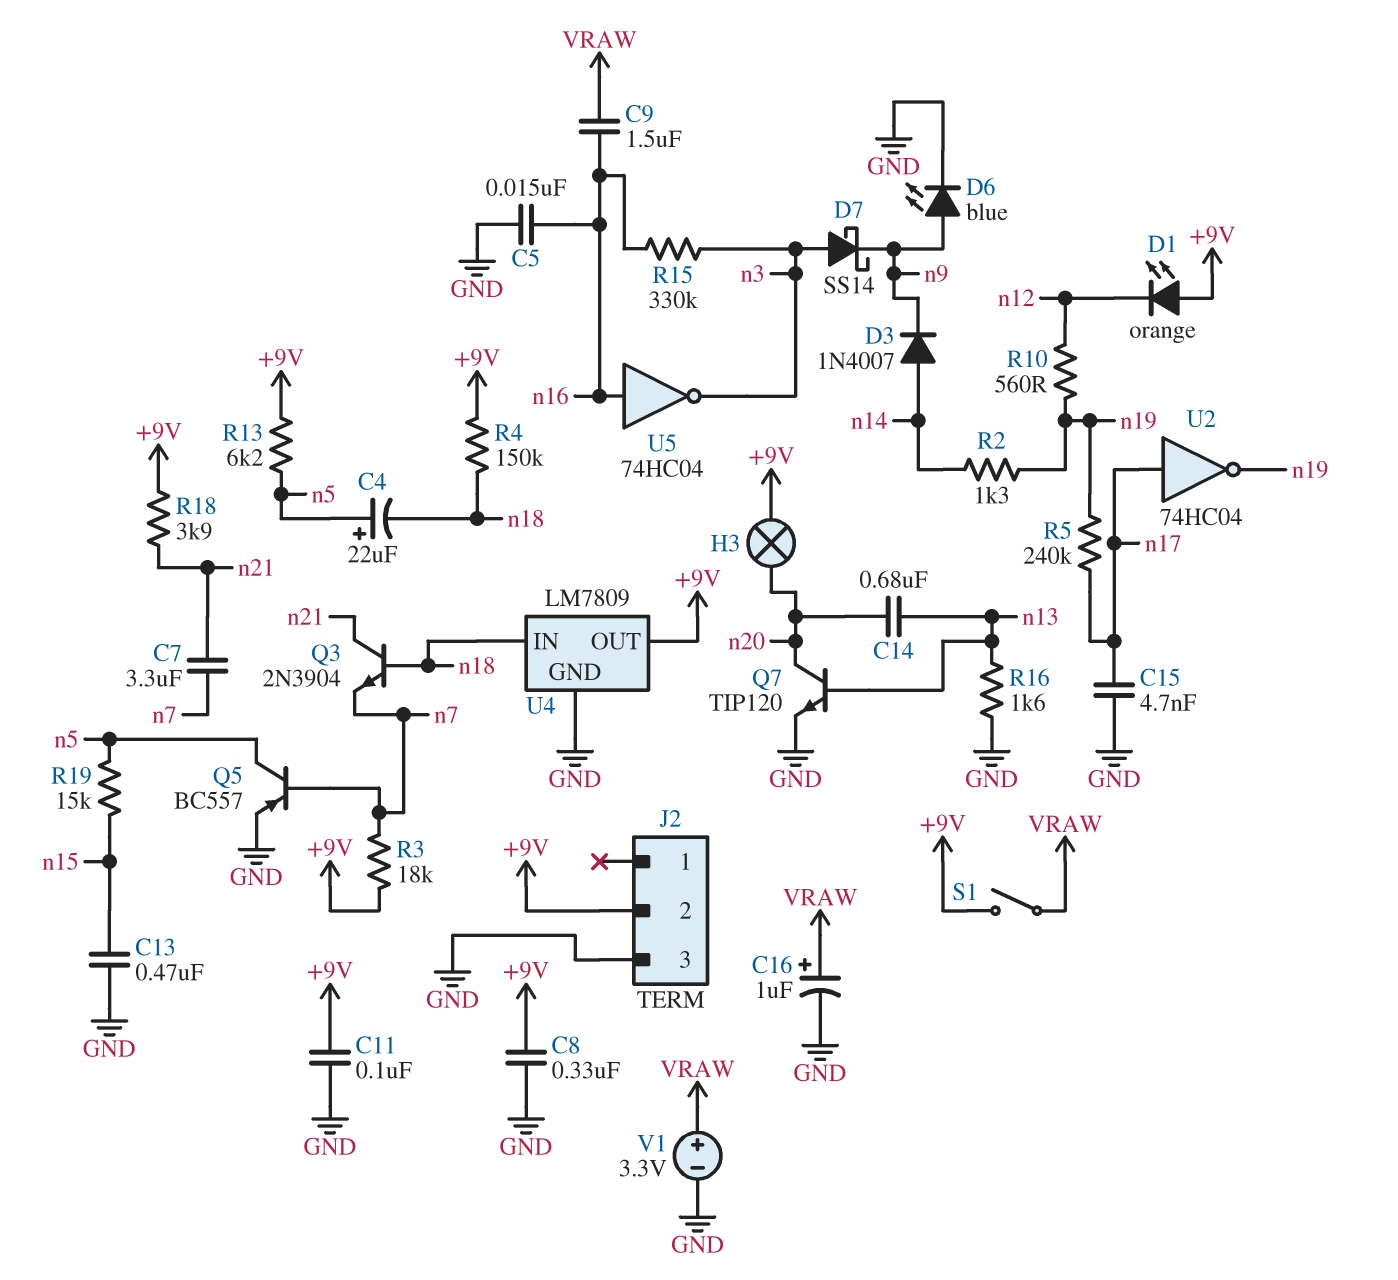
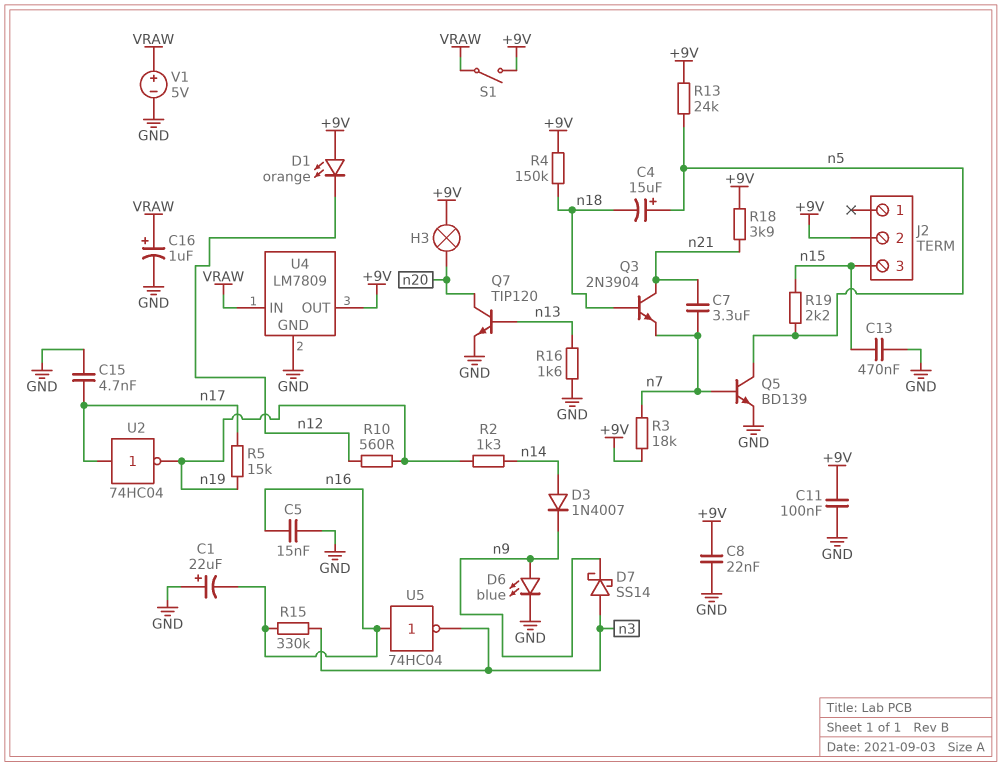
C1: none -> 22uF (plus GND, minus n16)
C4: 22uF (plus n5, minus n18) -> 15uF (plus n5, minus n18)
C8: 330nF (+9V, GND) -> 22nF (+9V, GND)
C9: 1.5uF (VRAW, n16) -> none
C14: 680nF (n13, n20) -> none
J2 pin 3: GND -> n15
Q5: PNP BC557 (B n7, C n5, E GND) -> NPN BD139 (B n7, C n5, E GND)
R5: 240k (n17, n19) -> 15k (n17, n19)
R13: 6.2k (+9V, n5) -> 24k (+9V, n5)
R19: 15k (n5, n15) -> 2.2k (n5, n15)
U4 pin IN: n18 -> VRAW
V1: 3.3V (plus VRAW, minus GND) -> 5V (plus VRAW, minus GND)

